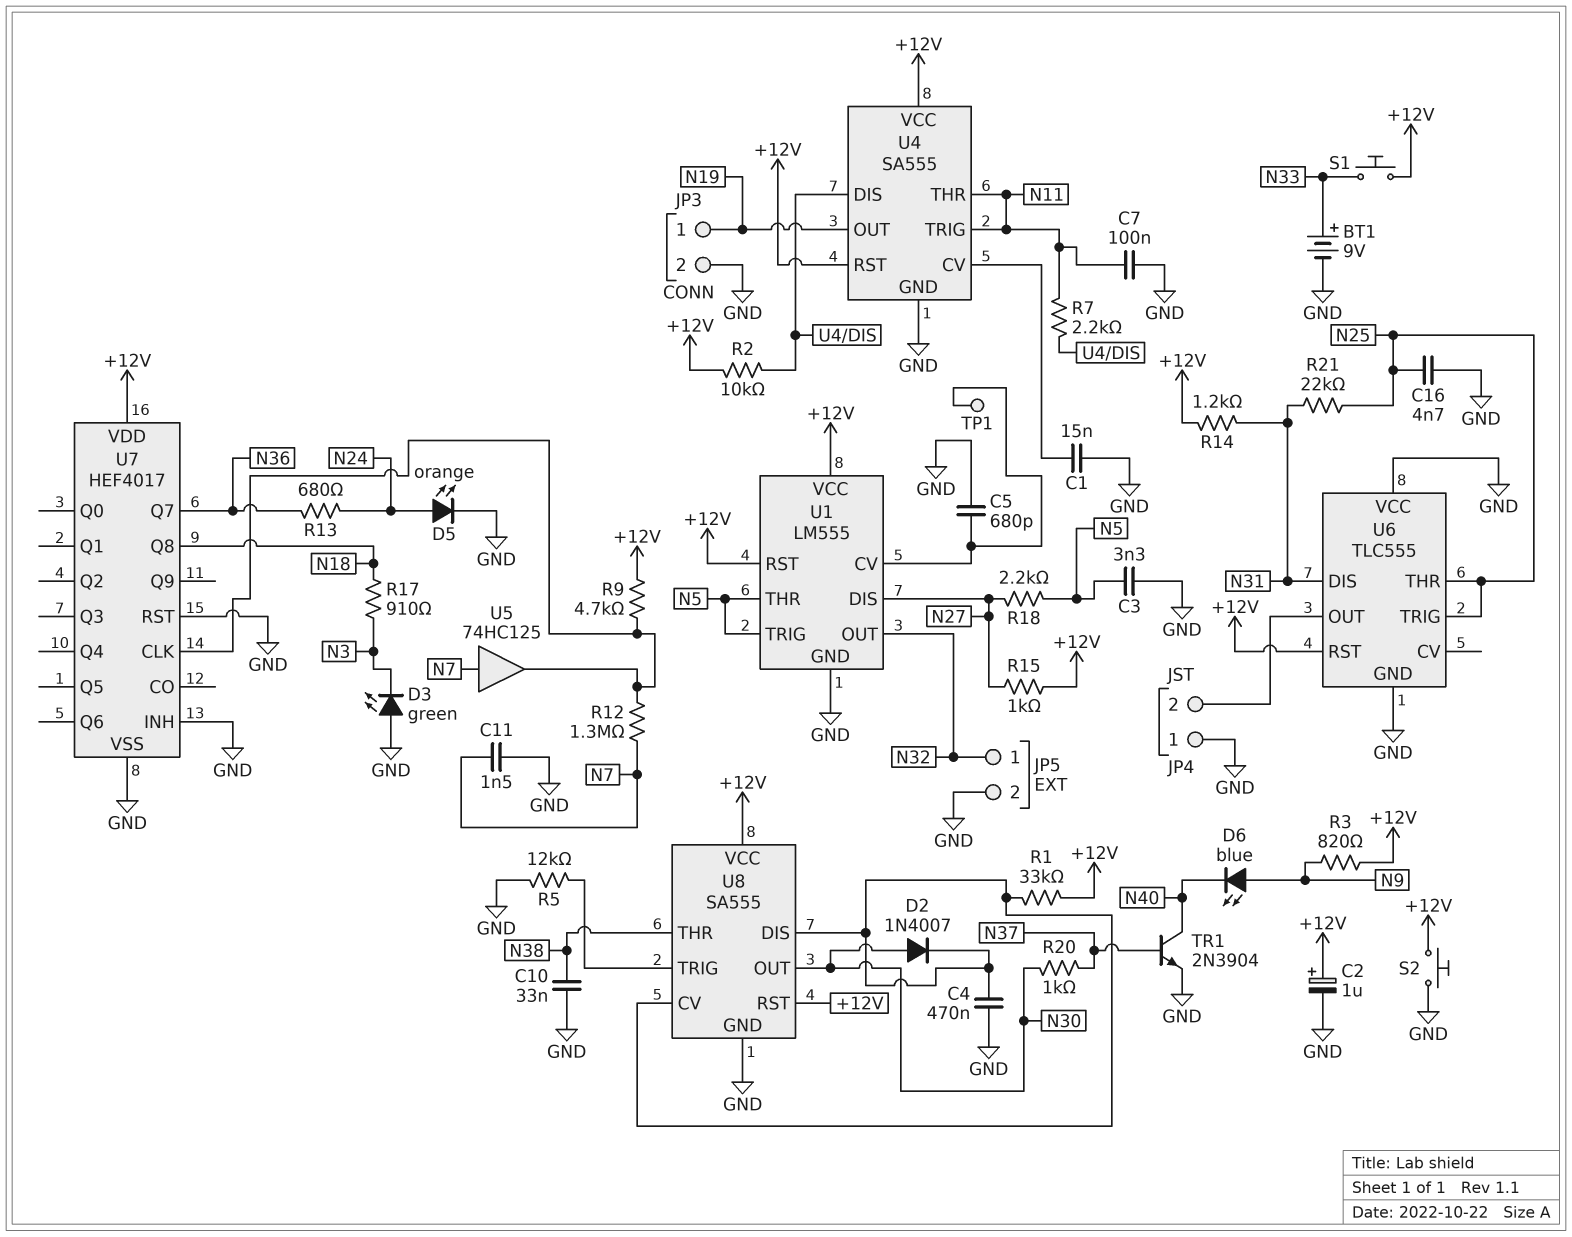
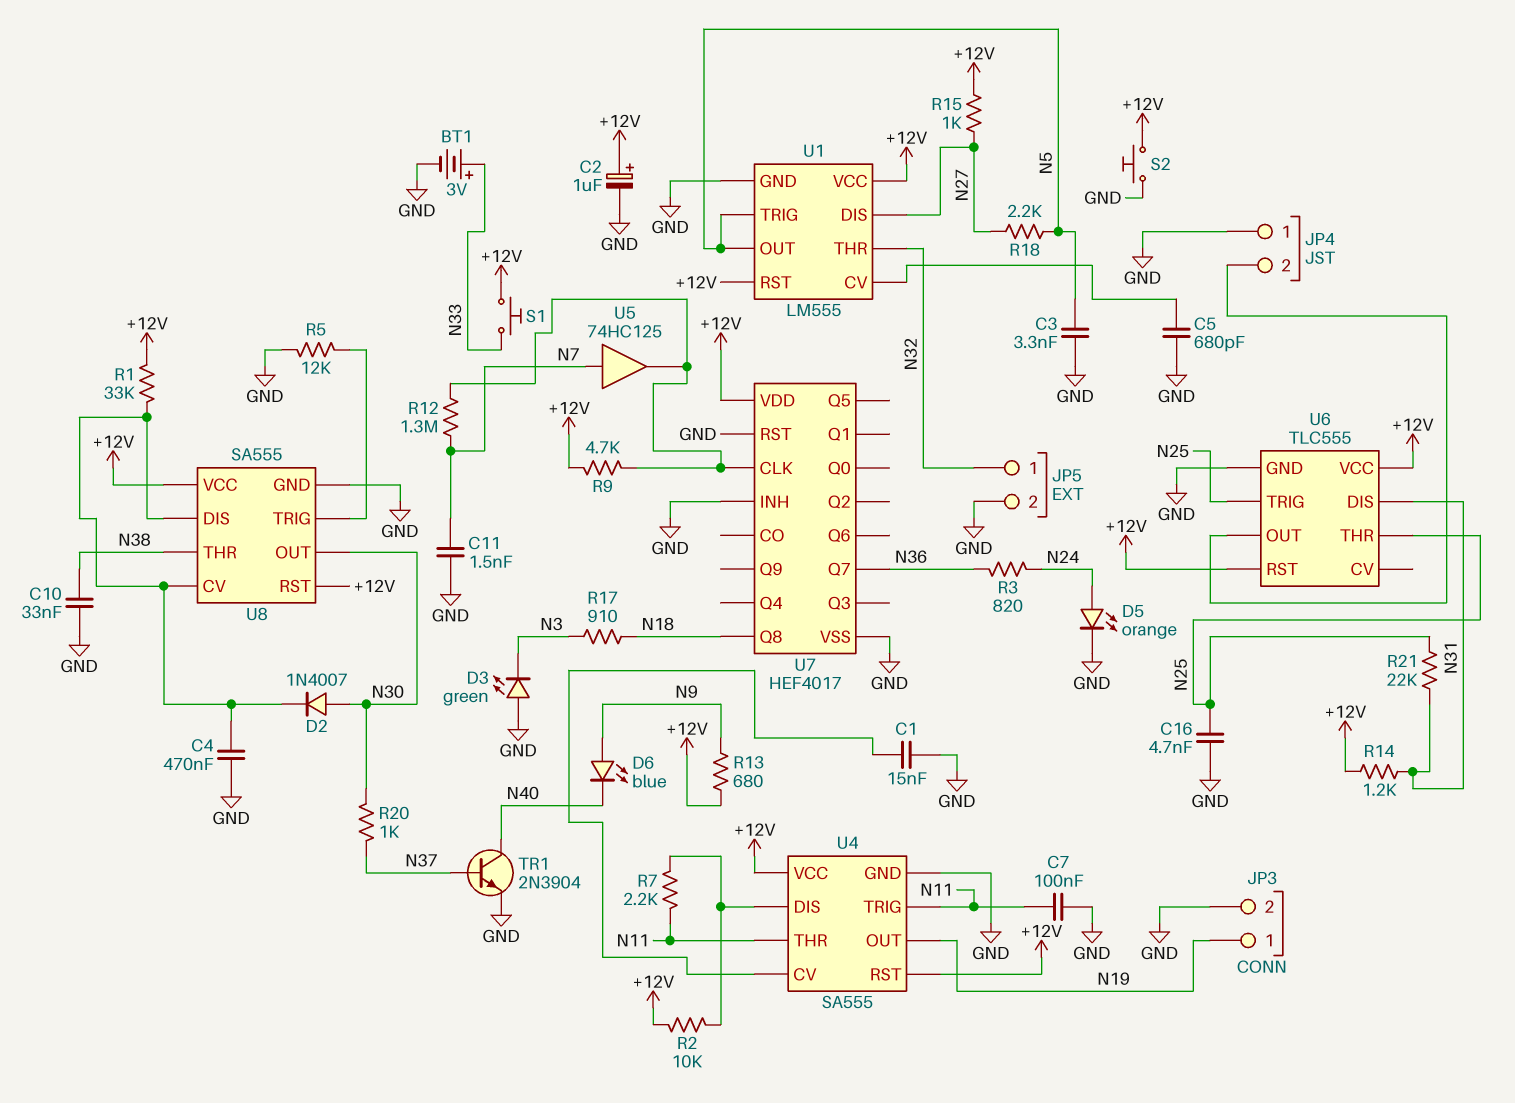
BT1: 9V (plus N33, minus GND) -> 3V (plus N33, minus GND)
R3: 820 (+12V, N9) -> 820 (N24, N36)
R13: 680 (N24, N36) -> 680 (+12V, N9)
TP1: test point (U1/CV) -> none
U1 pin OUT: N32 -> N5
U1 pin THR: N5 -> N32
U6 pin VCC: GND -> +12V

